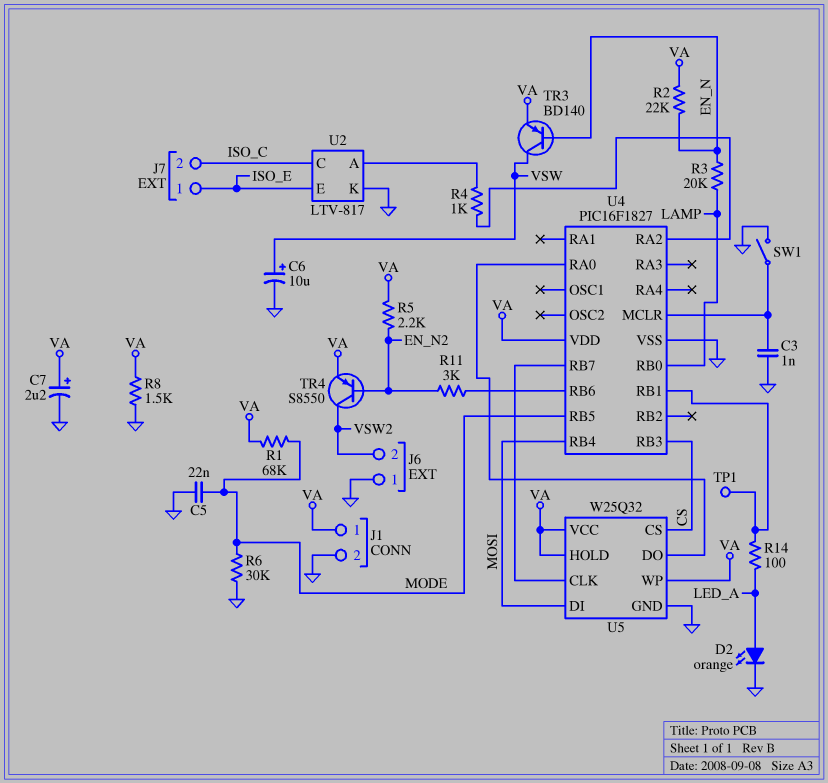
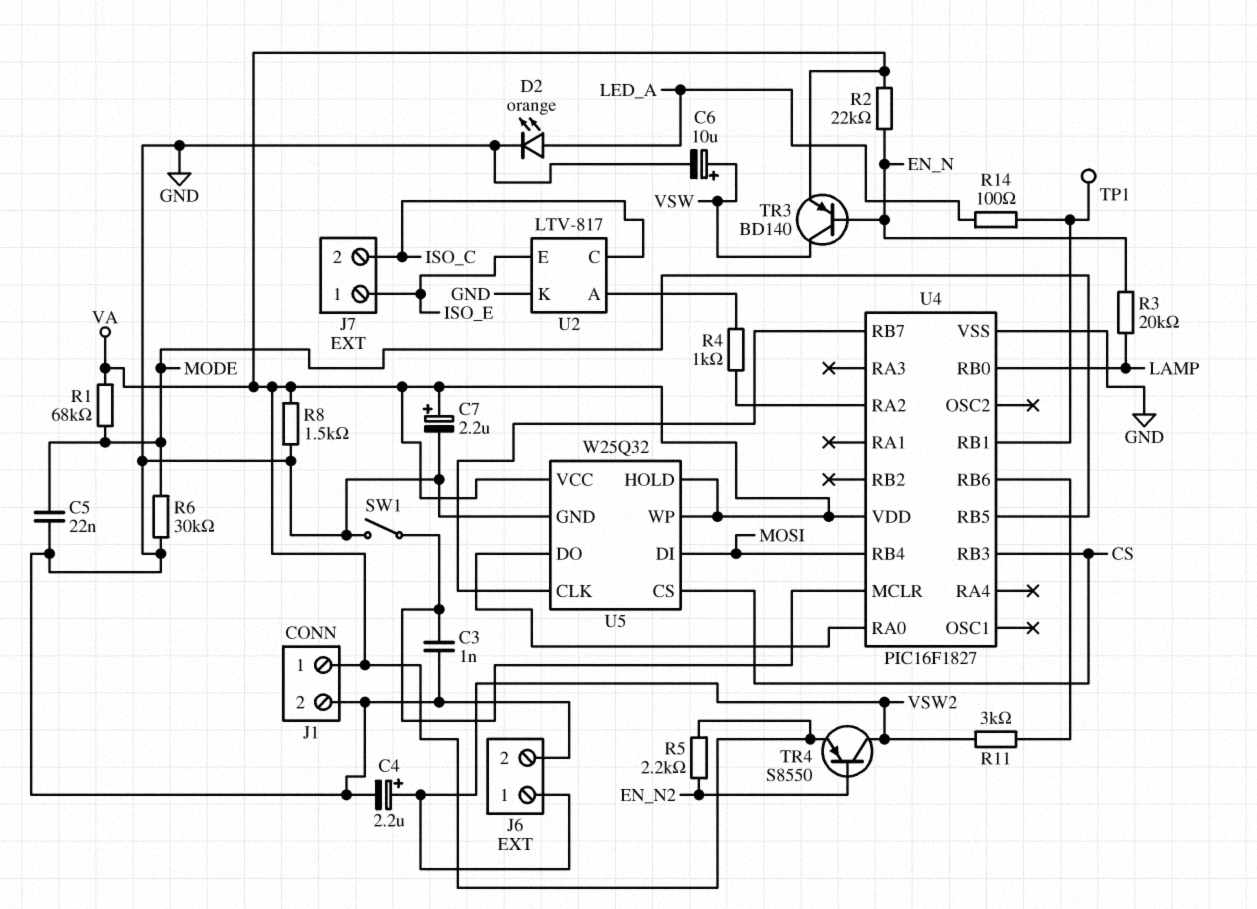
C4: none -> 2.2uF (plus VSW2, minus GND)
J6 pin 1: GND -> VSW2
J6 pin 2: VSW2 -> GND
R11: 3k (EN_N2, U4/RB6) -> 3k (U4/RB6, VSW2)

